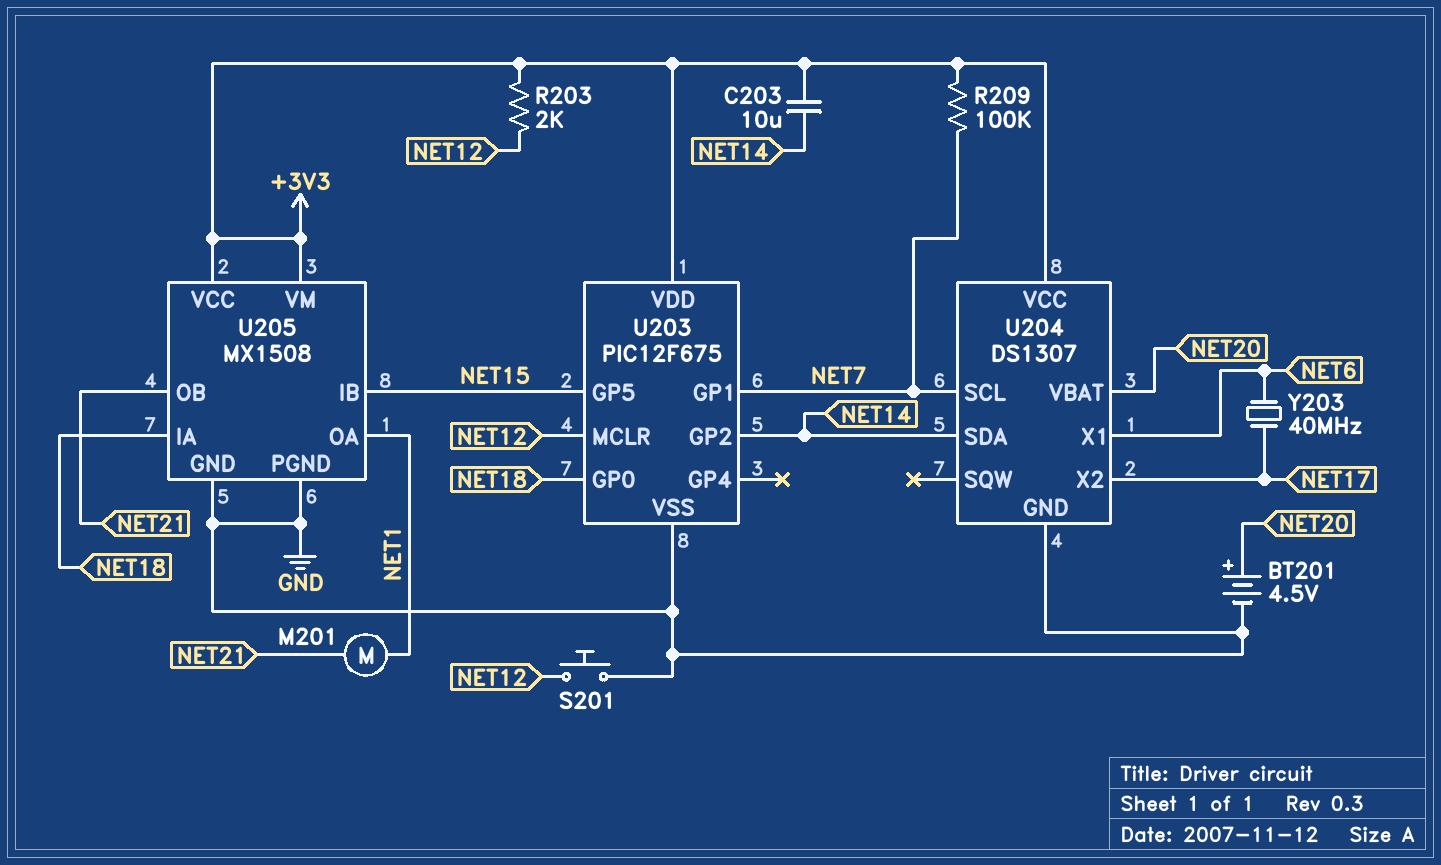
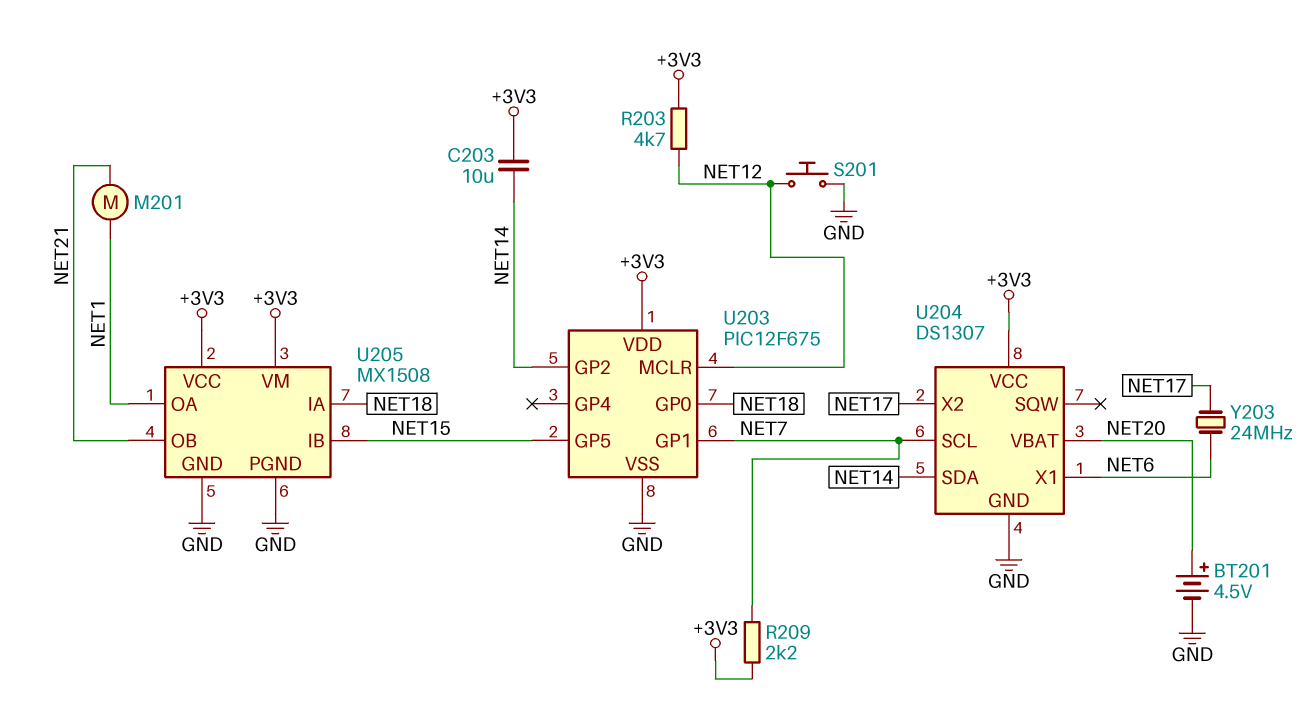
R203: 2k (+3V3, NET12) -> 4.7k (+3V3, NET12)
R209: 100k (+3V3, NET7) -> 2.2k (+3V3, NET7)
Y203: 40MHz (NET6, NET17) -> 24MHz (NET6, NET17)

